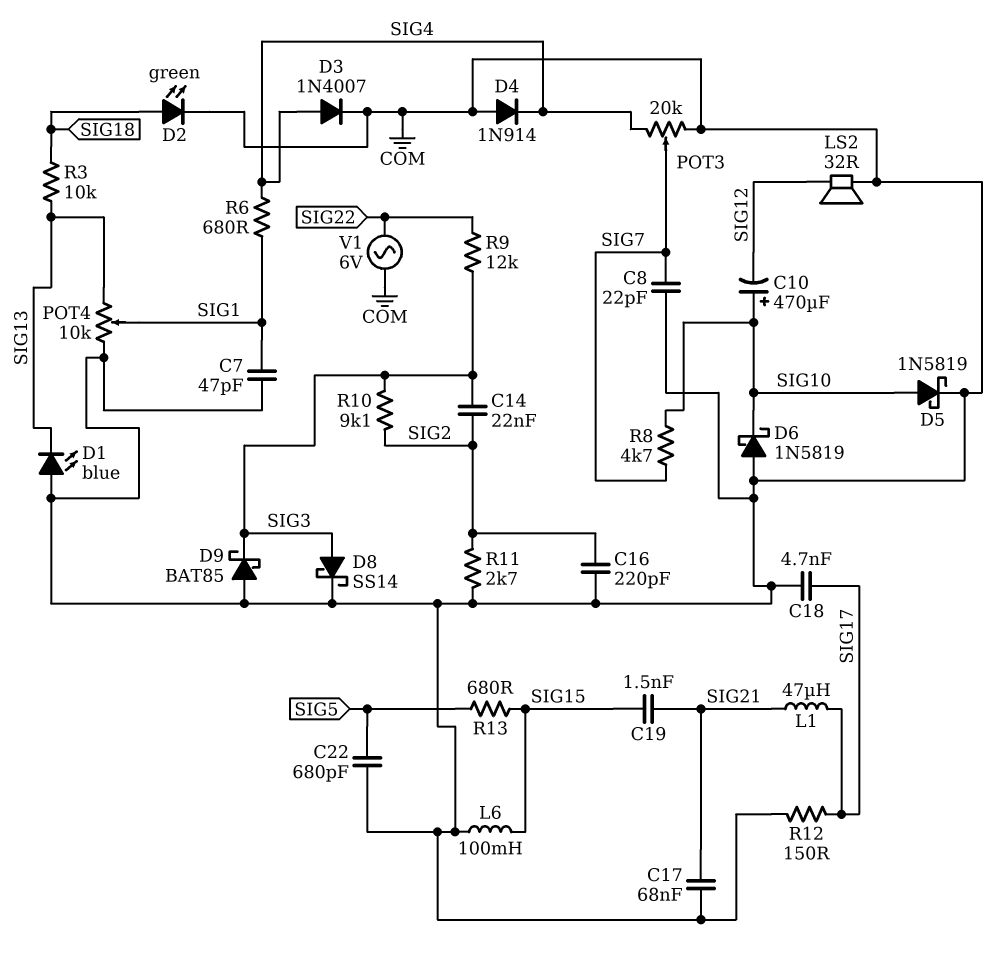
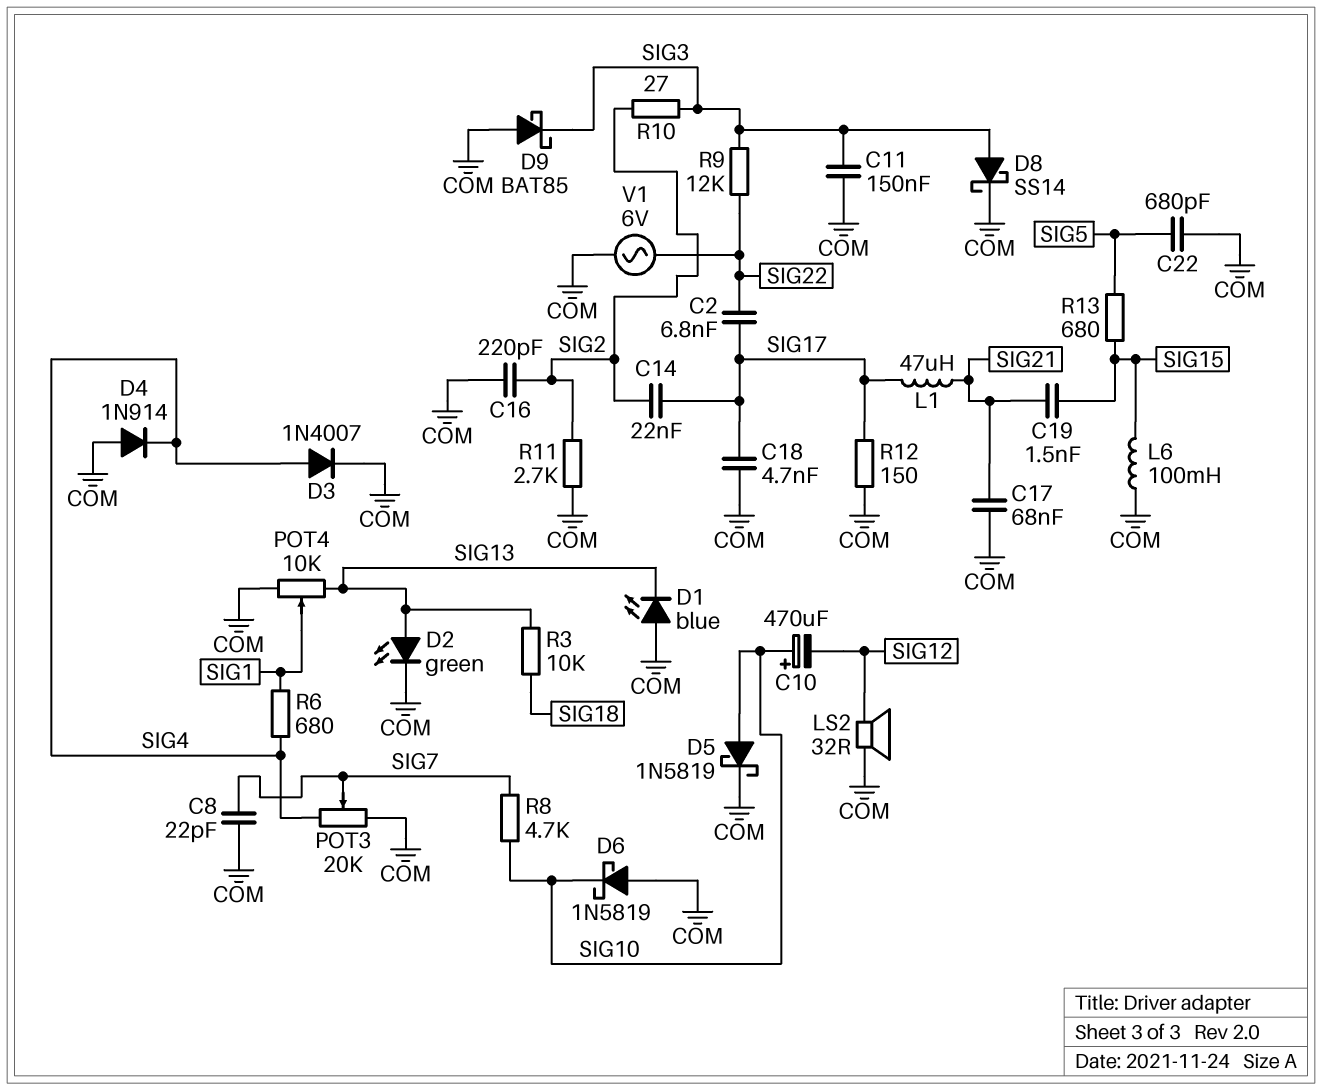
C2: none -> 6.8nF (SIG17, SIG22)
C7: 47pF (COM, SIG1) -> none
C11: none -> 150nF (COM, SIG3)
C14: 22nF (SIG2, SIG3) -> 22nF (SIG2, SIG17)
D2: LED green (A SIG18, K COM) -> LED green (A SIG13, K COM)
R10: 9.1k (SIG2, SIG3) -> 27 (SIG2, SIG3)

